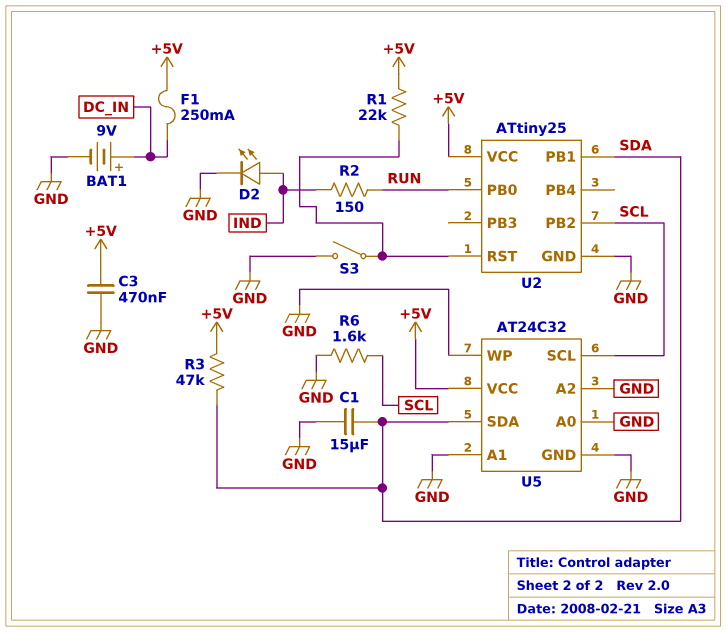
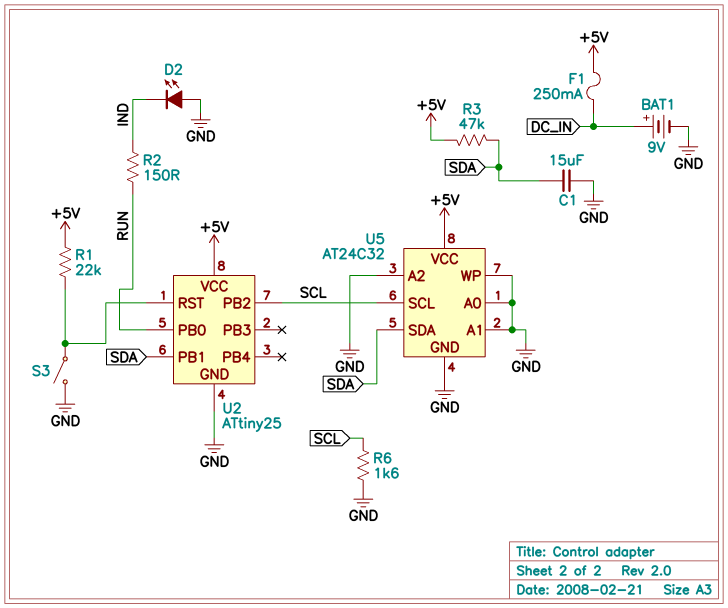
C3: 470nF (+5V, GND) -> none
D2: LED (A IND, K GND) -> LED (A GND, K IND)

